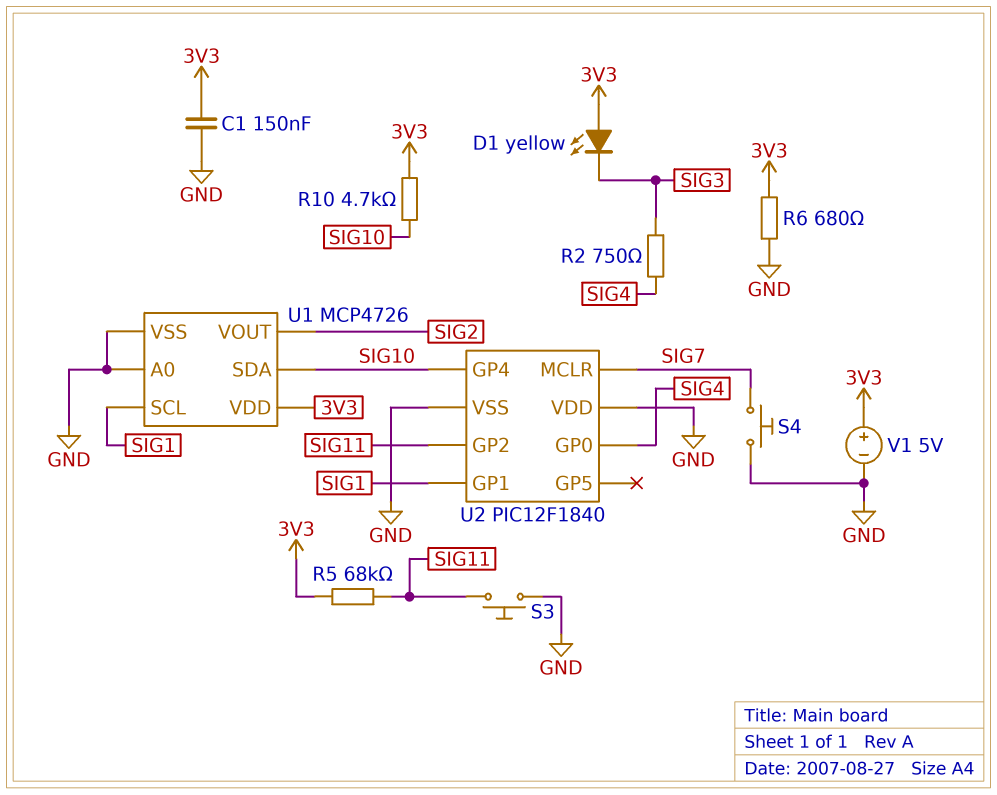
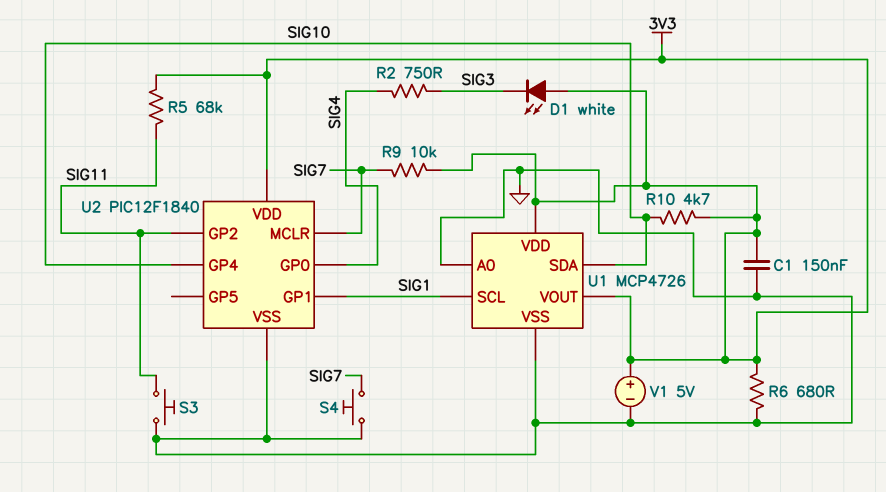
D1: LED yellow (A 3V3, K SIG3) -> LED white (A 3V3, K SIG3)
R9: none -> 10k (3V3, SIG7)
U1 pin VOUT: SIG2 -> 3V3
U2 pin VDD: GND -> 3V3

